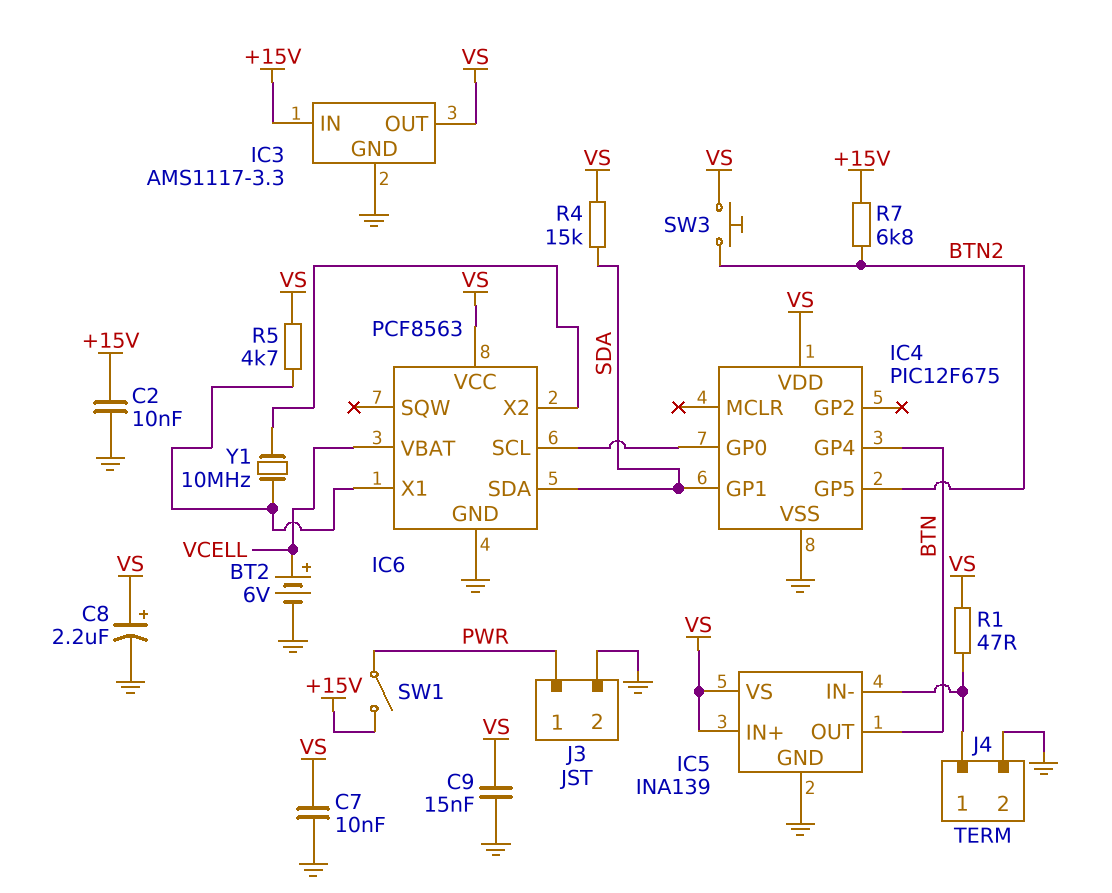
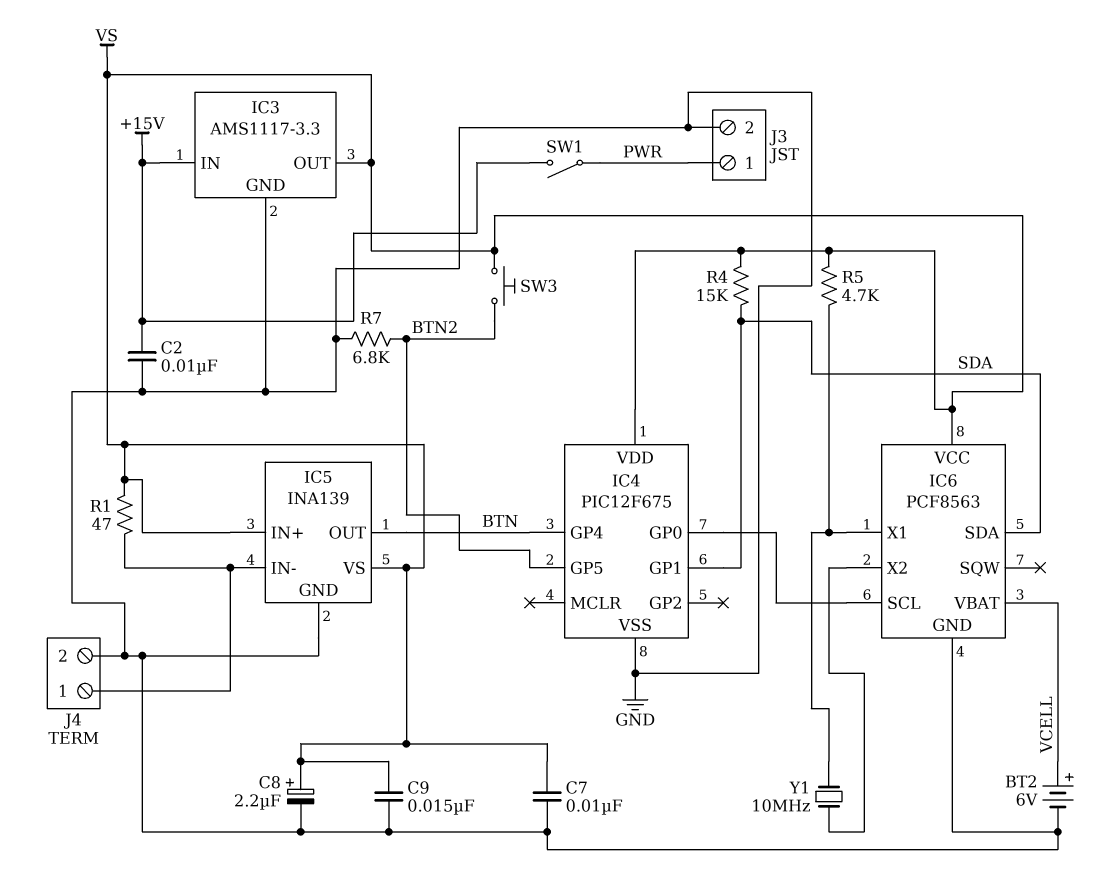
R7: 6.8k (+15V, BTN2) -> 6.8k (BTN2, GND)

